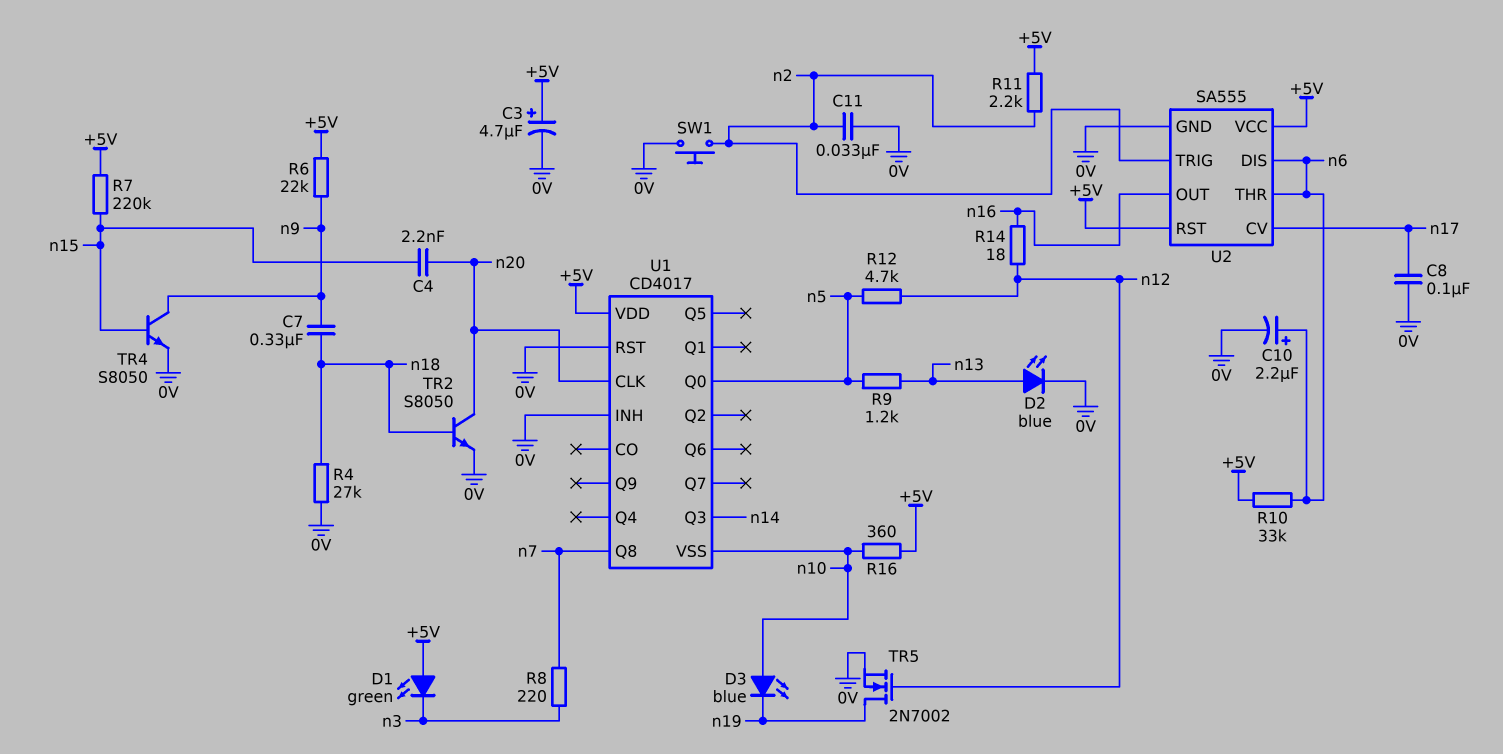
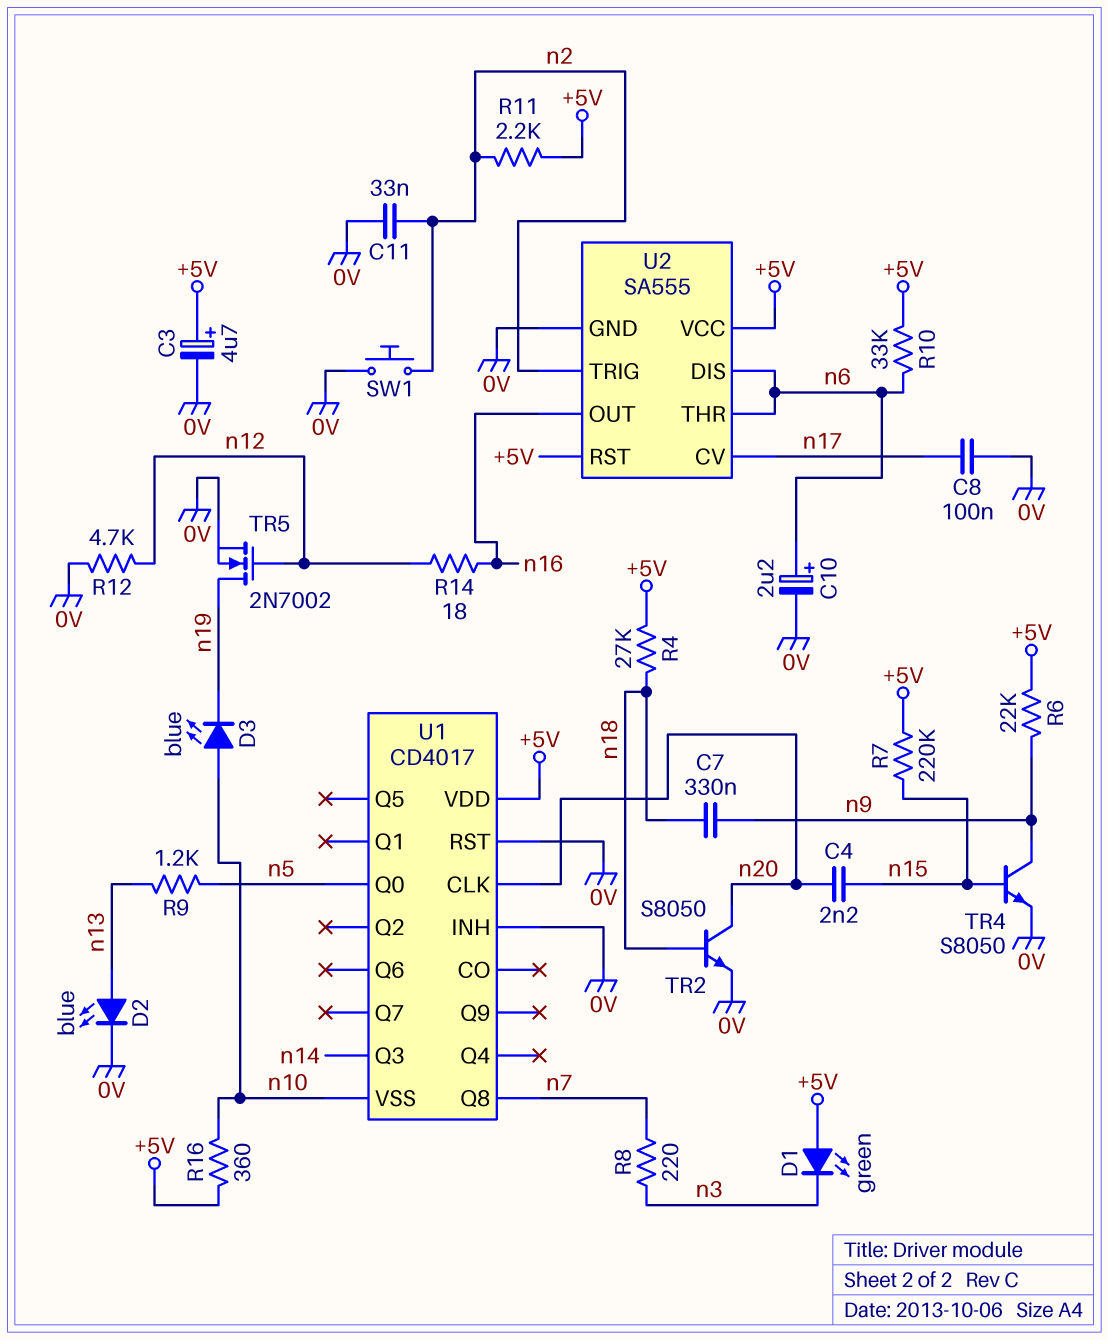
R4: 27k (0V, n18) -> 27k (+5V, n18)
R12: 4.7k (n5, n12) -> 4.7k (0V, n12)

